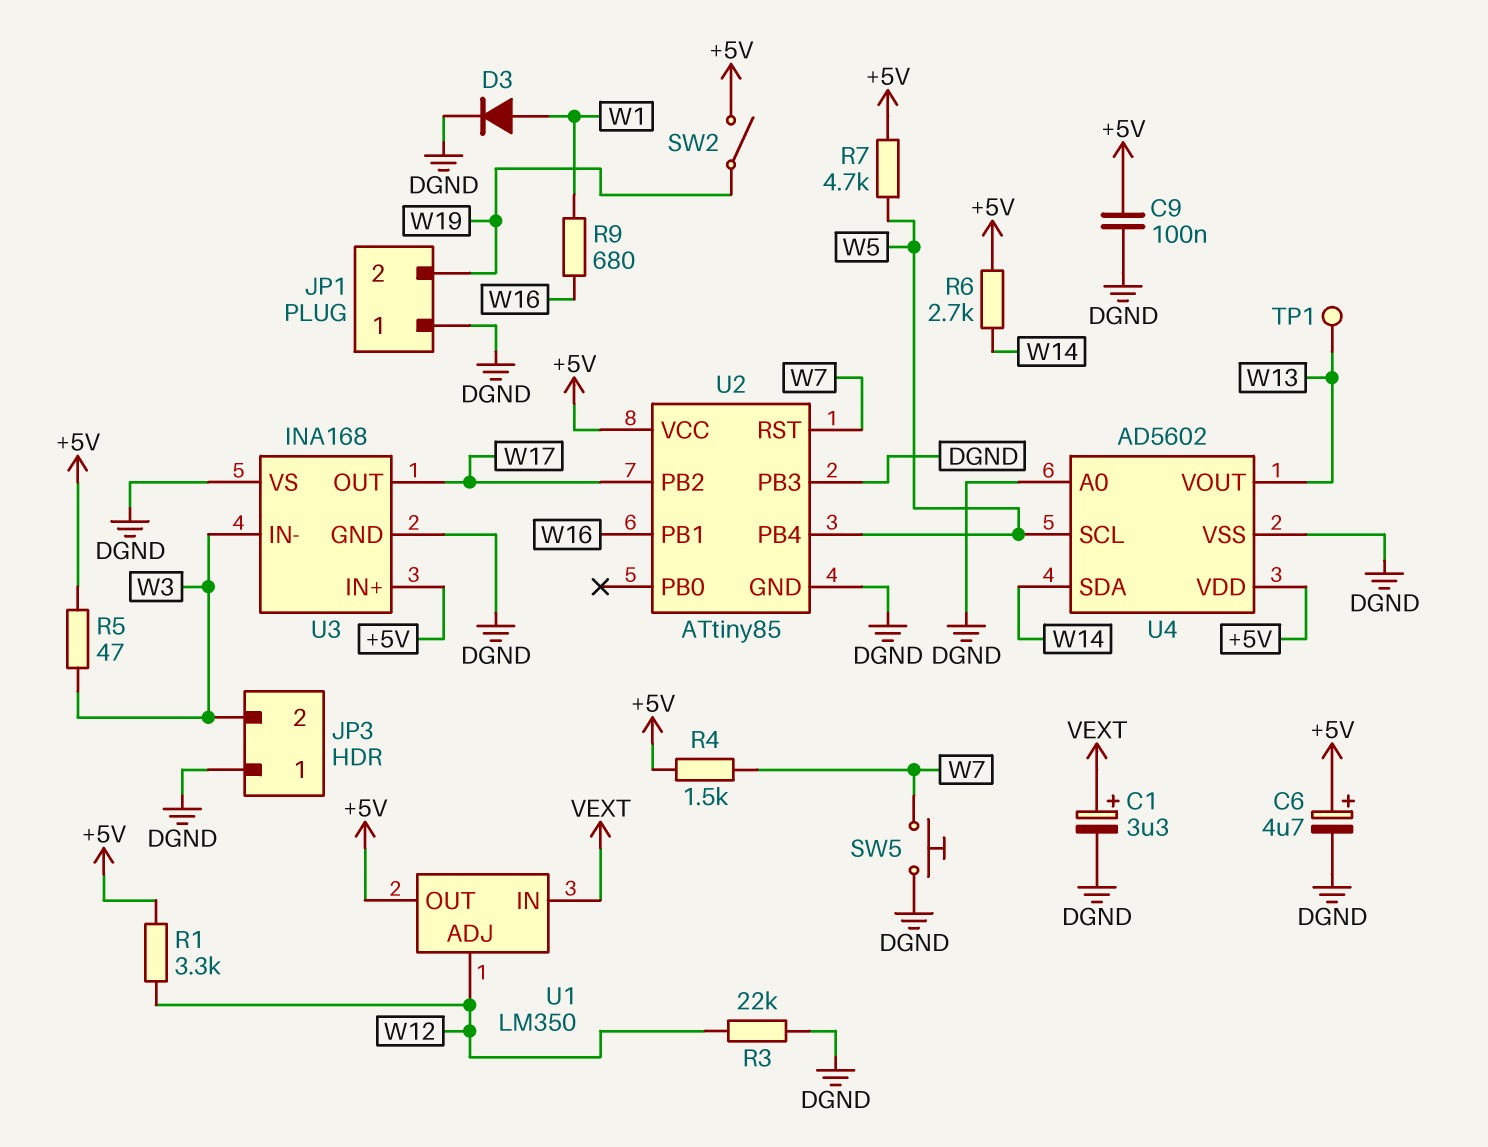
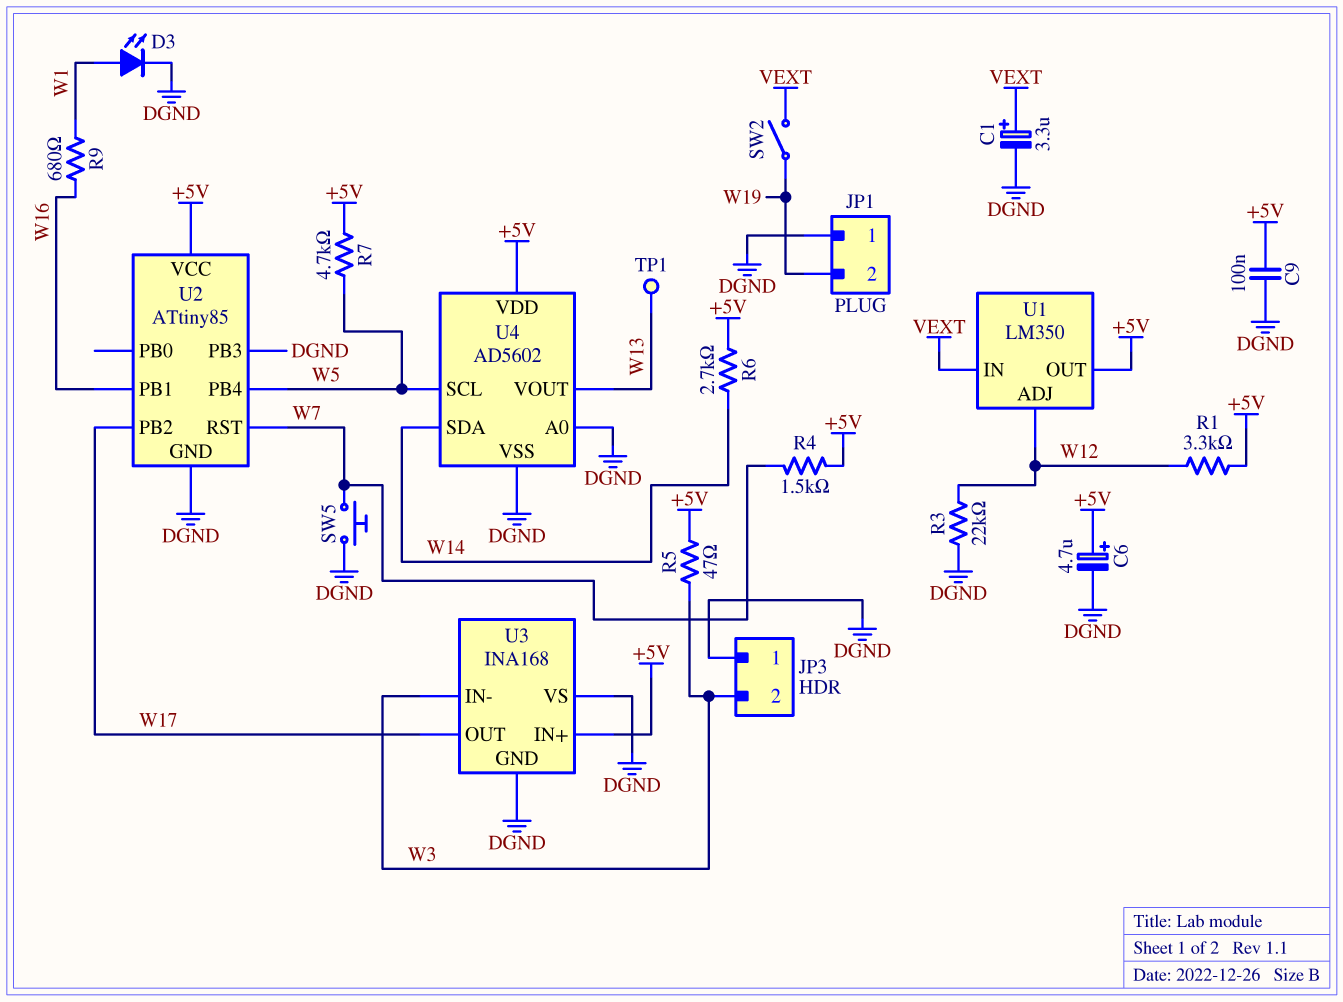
D3: diode (A W1, K DGND) -> LED (A W1, K DGND)
SW2: switch (+5V, W19) -> switch (VEXT, W19)

